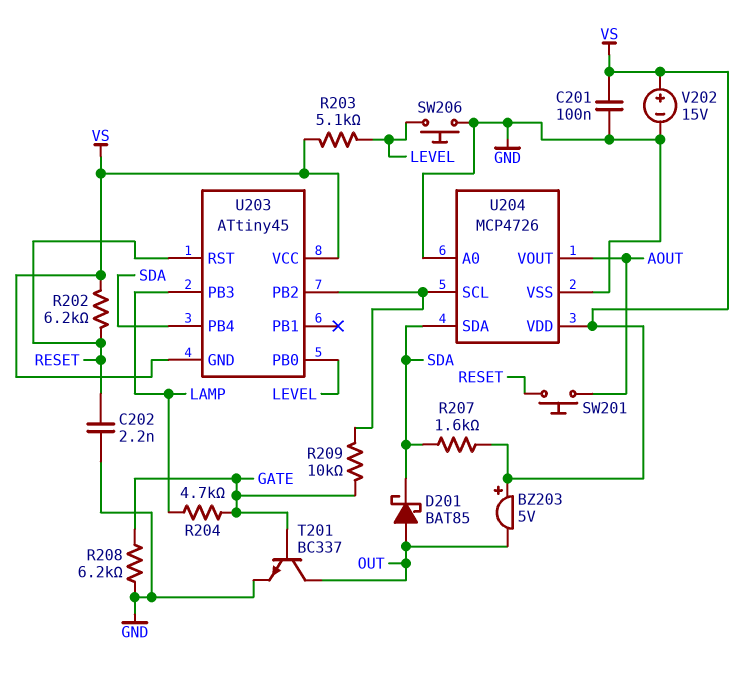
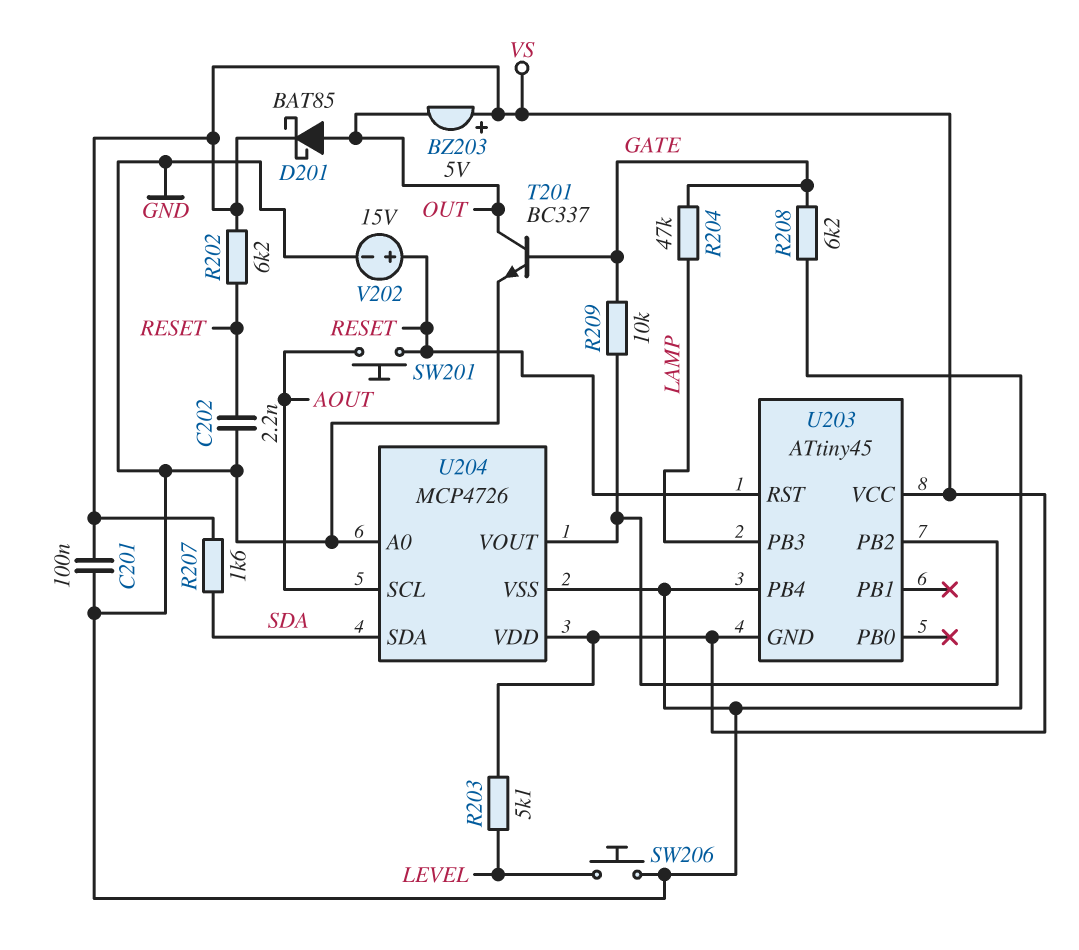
D201: schottky BAT85 (A OUT, K SDA) -> schottky BAT85 (A OUT, K VS)
R204: 4.7k (GATE, LAMP) -> 47k (GATE, LAMP)
U203 pin PB0: LEVEL -> none
U203 pin PB4: SDA -> GND
U204 pin SCL: U203/PB2 -> AOUT
U204 pin VOUT: AOUT -> U203/PB2
V202: 15V (plus VS, minus GND) -> 15V (plus RESET, minus GND)

